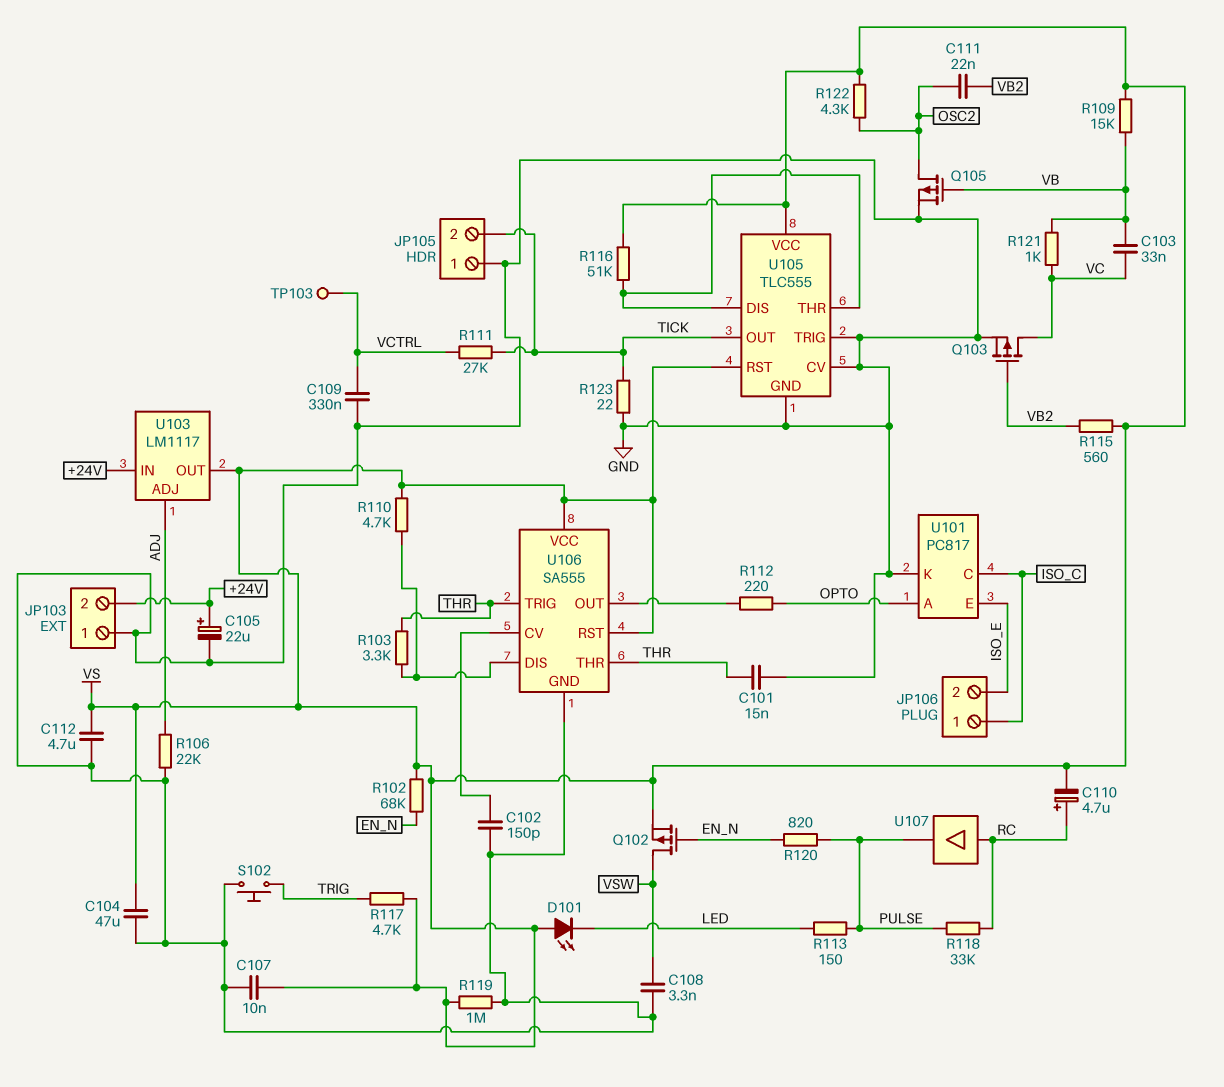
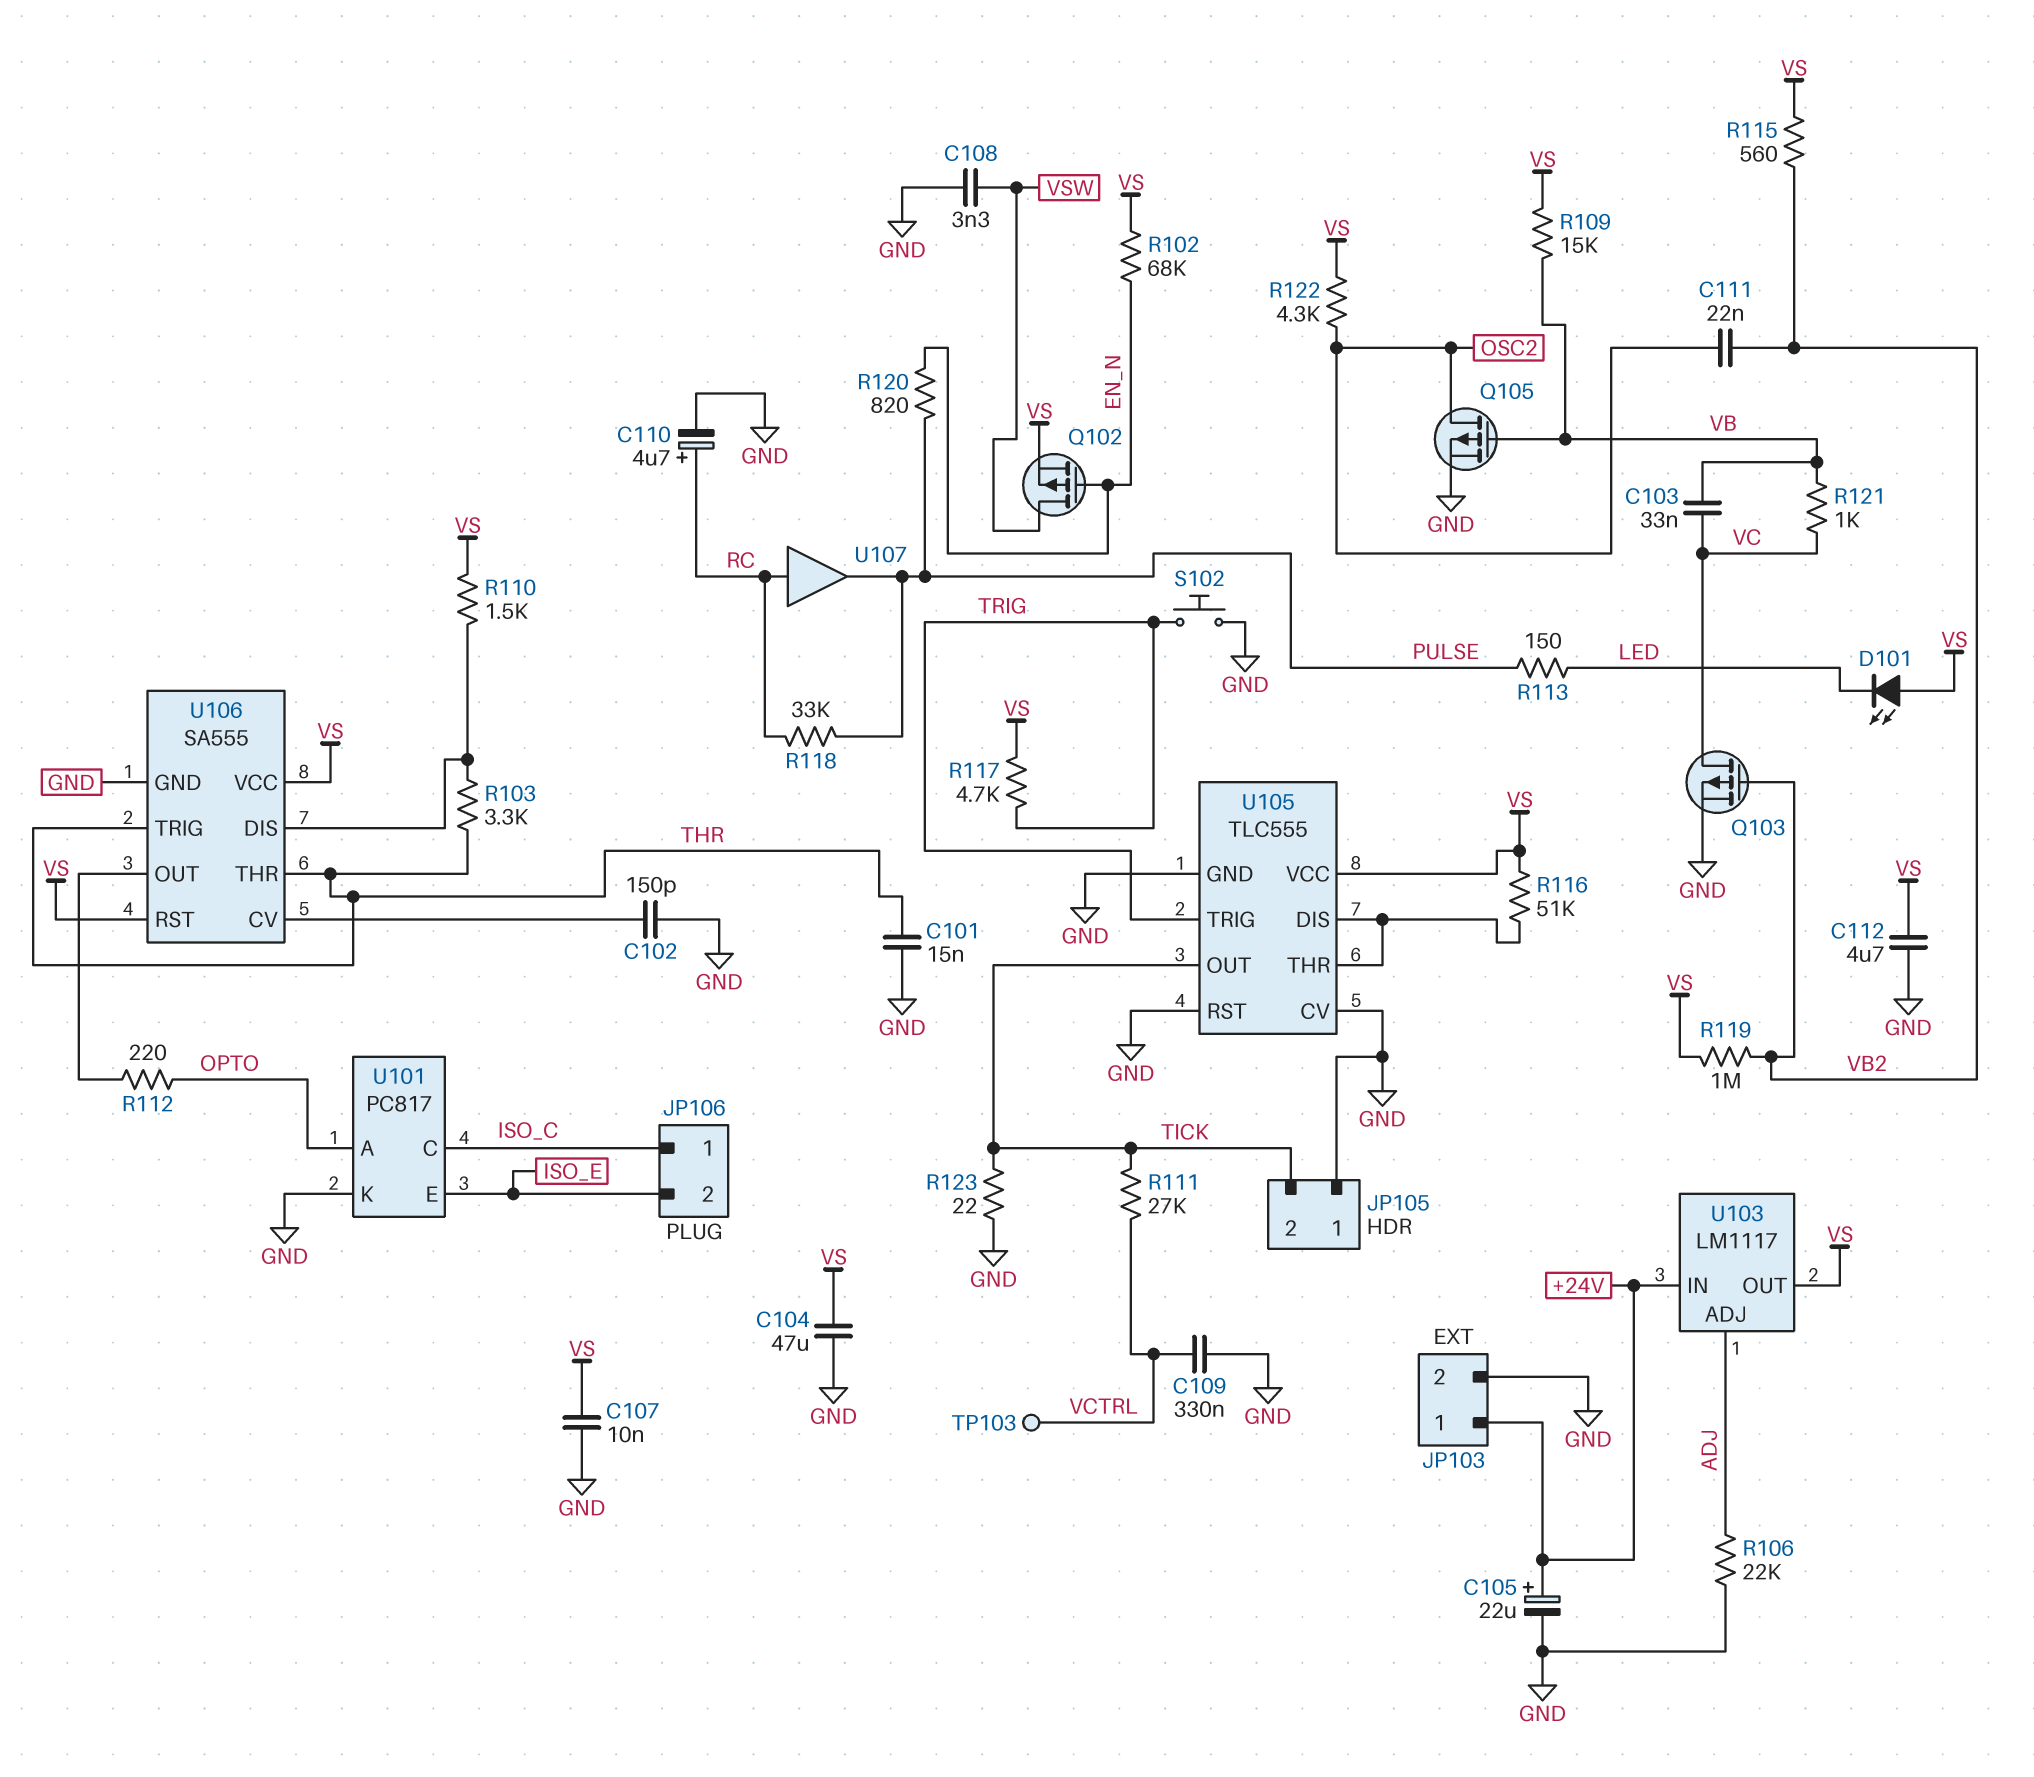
C110: 4.7uF (plus RC, minus VS) -> 4.7uF (plus RC, minus GND)
JP103 pin 1: GND -> +24V
JP103 pin 2: +24V -> GND
R110: 4.7k (U106/DIS, VS) -> 1.5k (U106/DIS, VS)
R119: 1M (GND, VS) -> 1M (VB2, VS)
U105 pin RST: VS -> GND
U105 pin TRIG: GND -> TRIG

